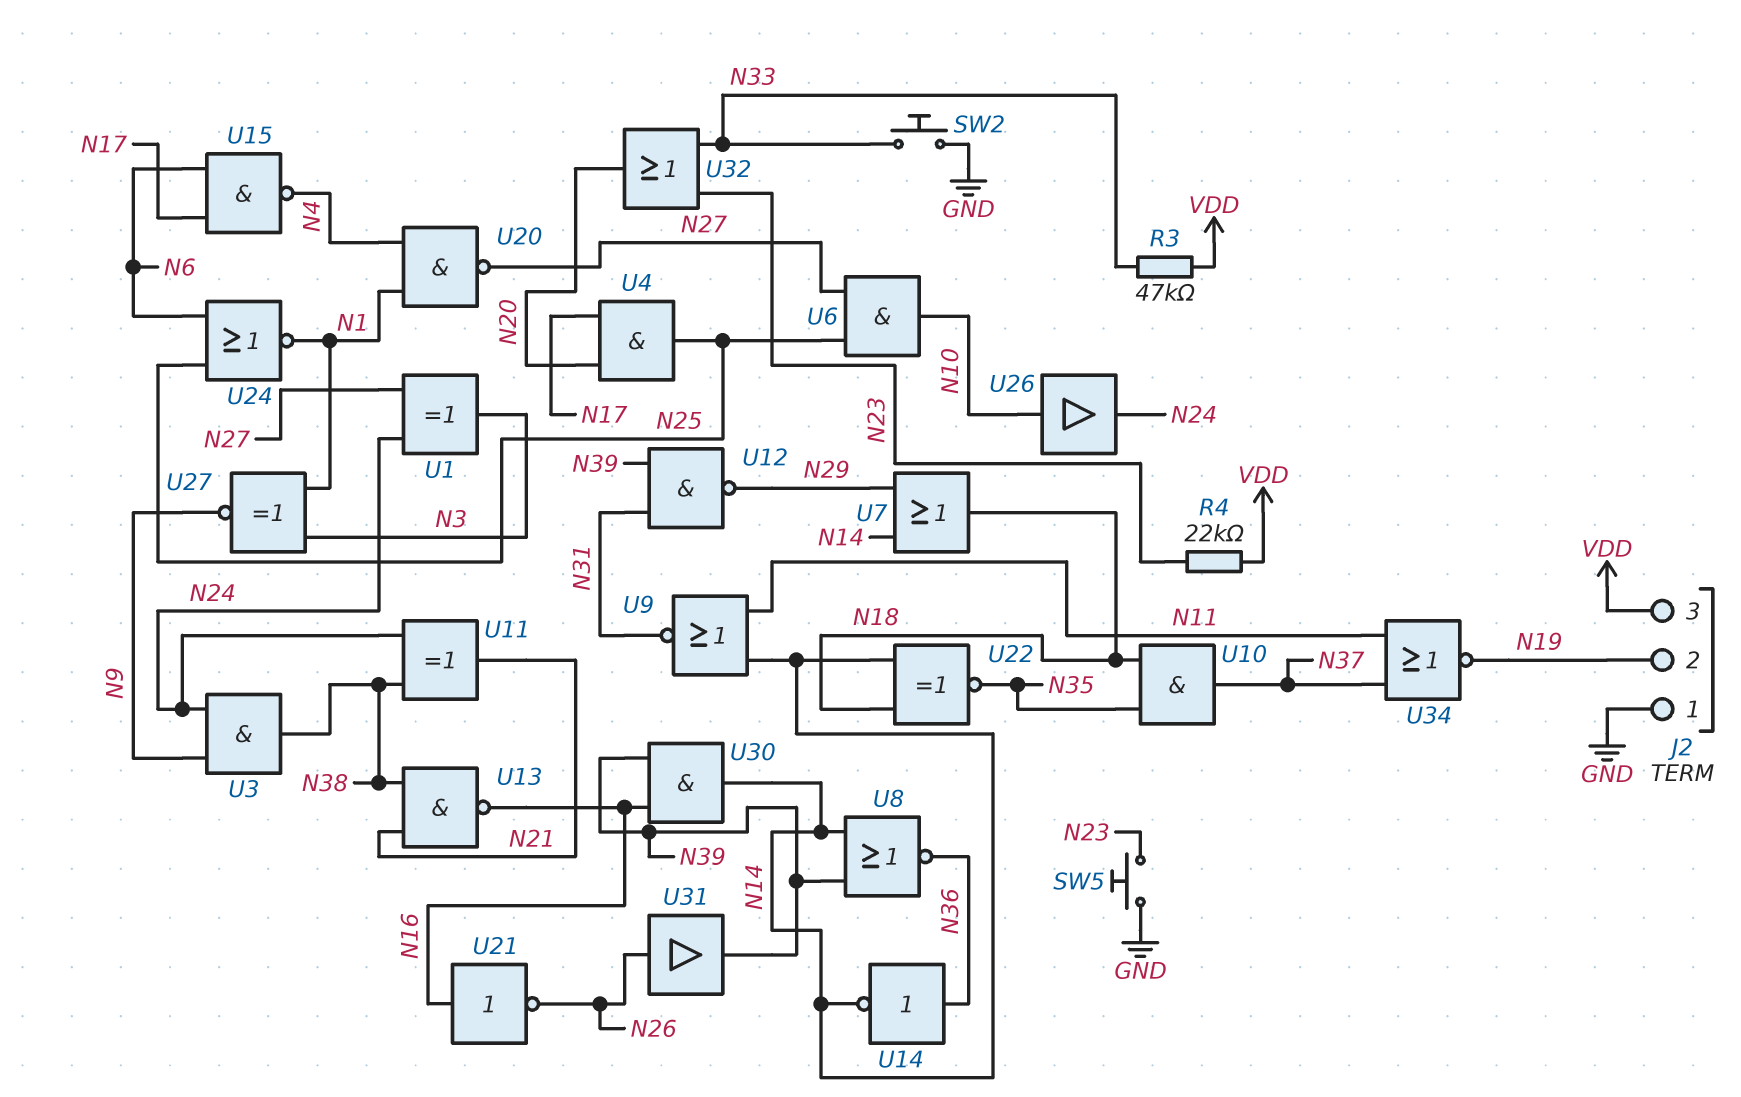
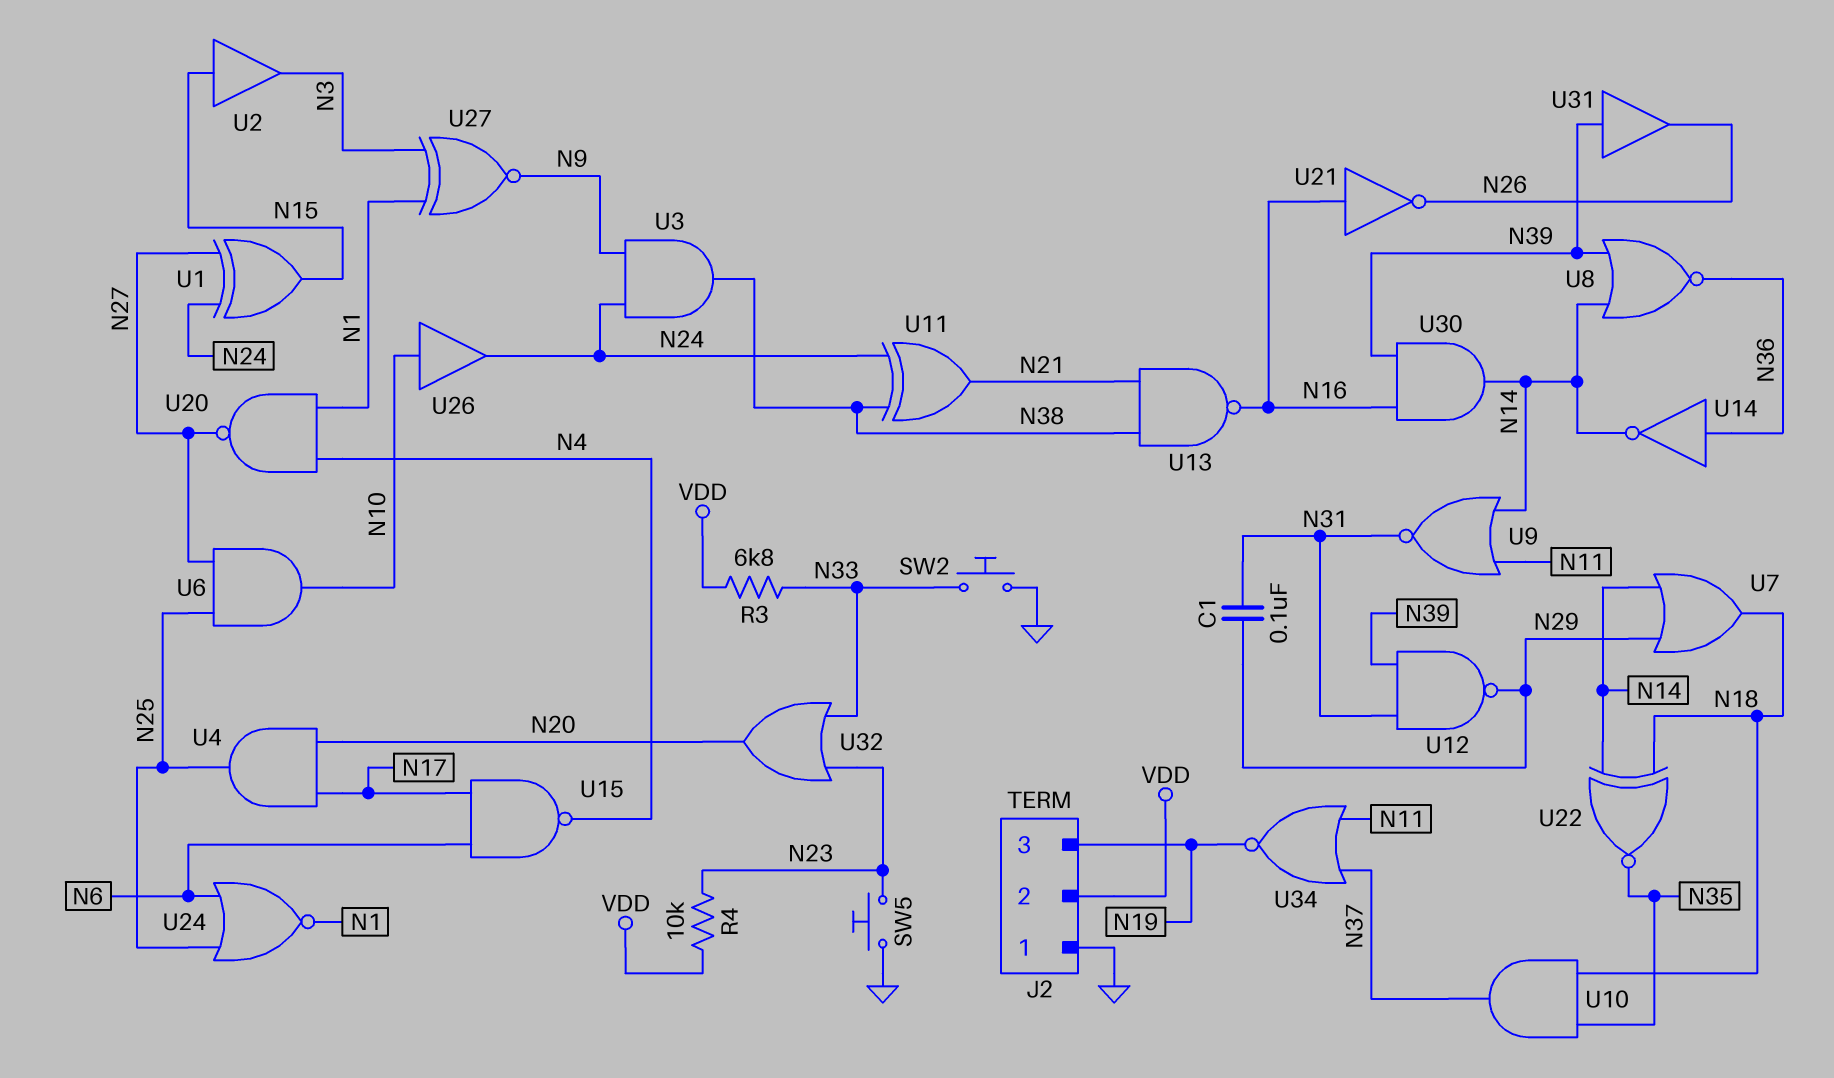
C1: none -> 100nF (N29, N31)
J2 pin 2: N19 -> VDD
J2 pin 3: VDD -> N19
R3: 47k (N33, VDD) -> 6.8k (N33, VDD)
R4: 22k (N23, VDD) -> 10k (N23, VDD)
U1: XOR (in N24, in N27, out N3) -> XOR (in N24, in N27, out N15)
U2: none -> buffer (in N15, out N3)
U31: buffer (in N26, out N39) -> buffer (in N39, out N26)

